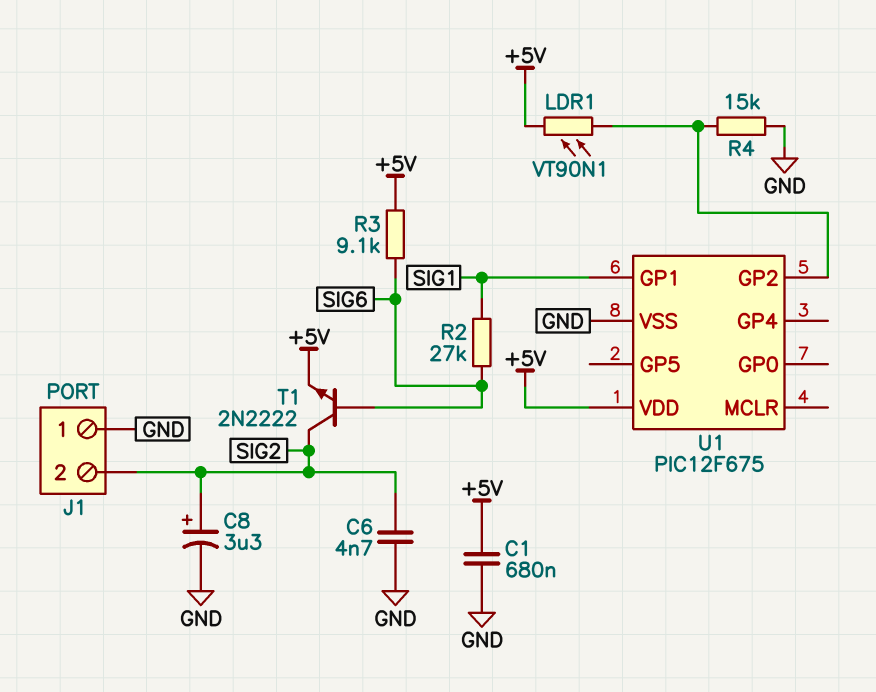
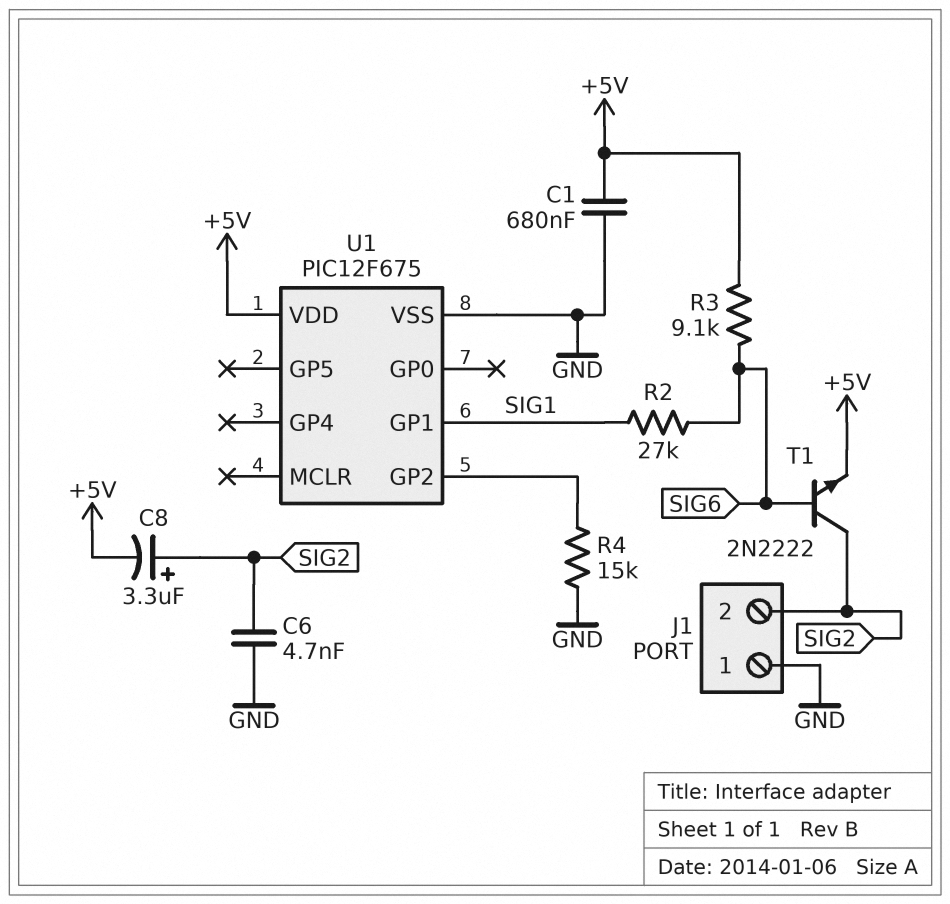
C8: 3.3uF (plus SIG2, minus GND) -> 3.3uF (plus SIG2, minus +5V)
LDR1: VT90N1 (+5V, U1/GP2) -> none

